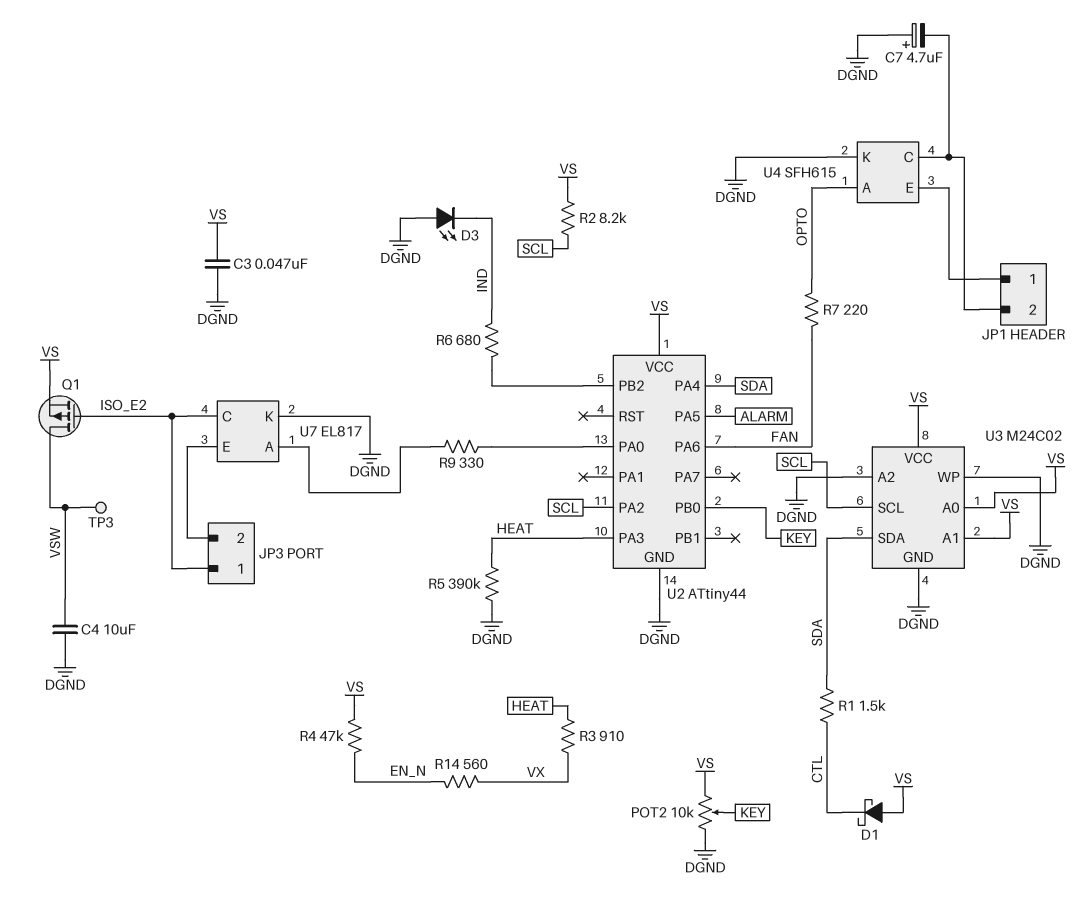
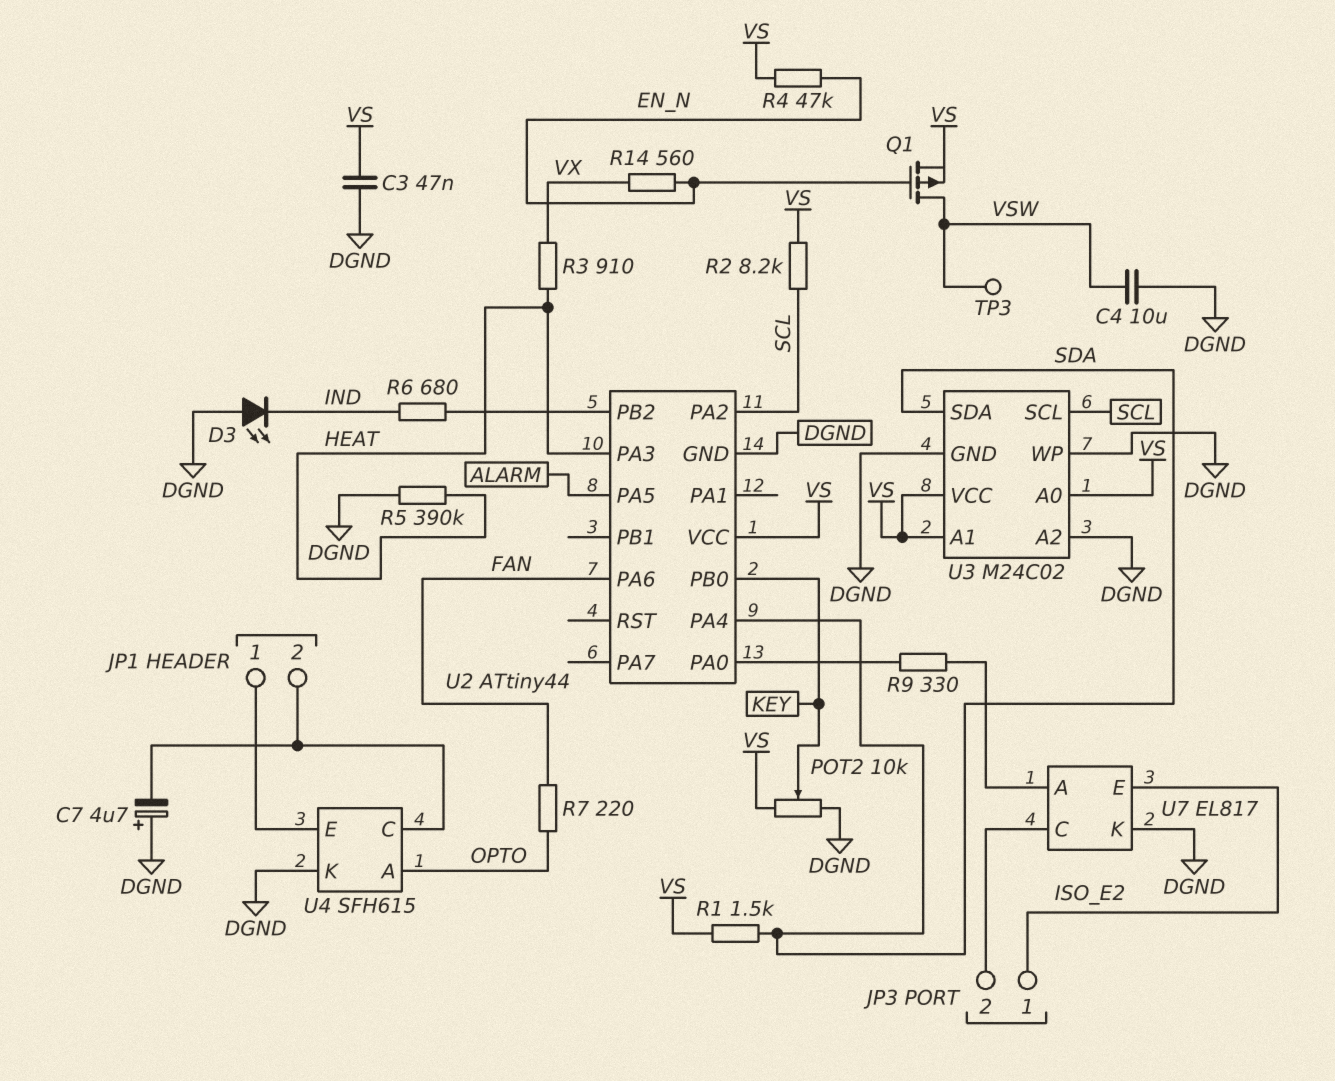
D1: schottky (A VS, K CTL) -> none
Q1: PMOS (G ISO_E2, D VSW, S VS) -> PMOS (G EN_N, D VSW, S VS)
R1: 1.5k (CTL, SDA) -> 1.5k (SDA, VS)
U7 pin C: ISO_E2 -> JP3/2
U7 pin E: JP3/2 -> ISO_E2

